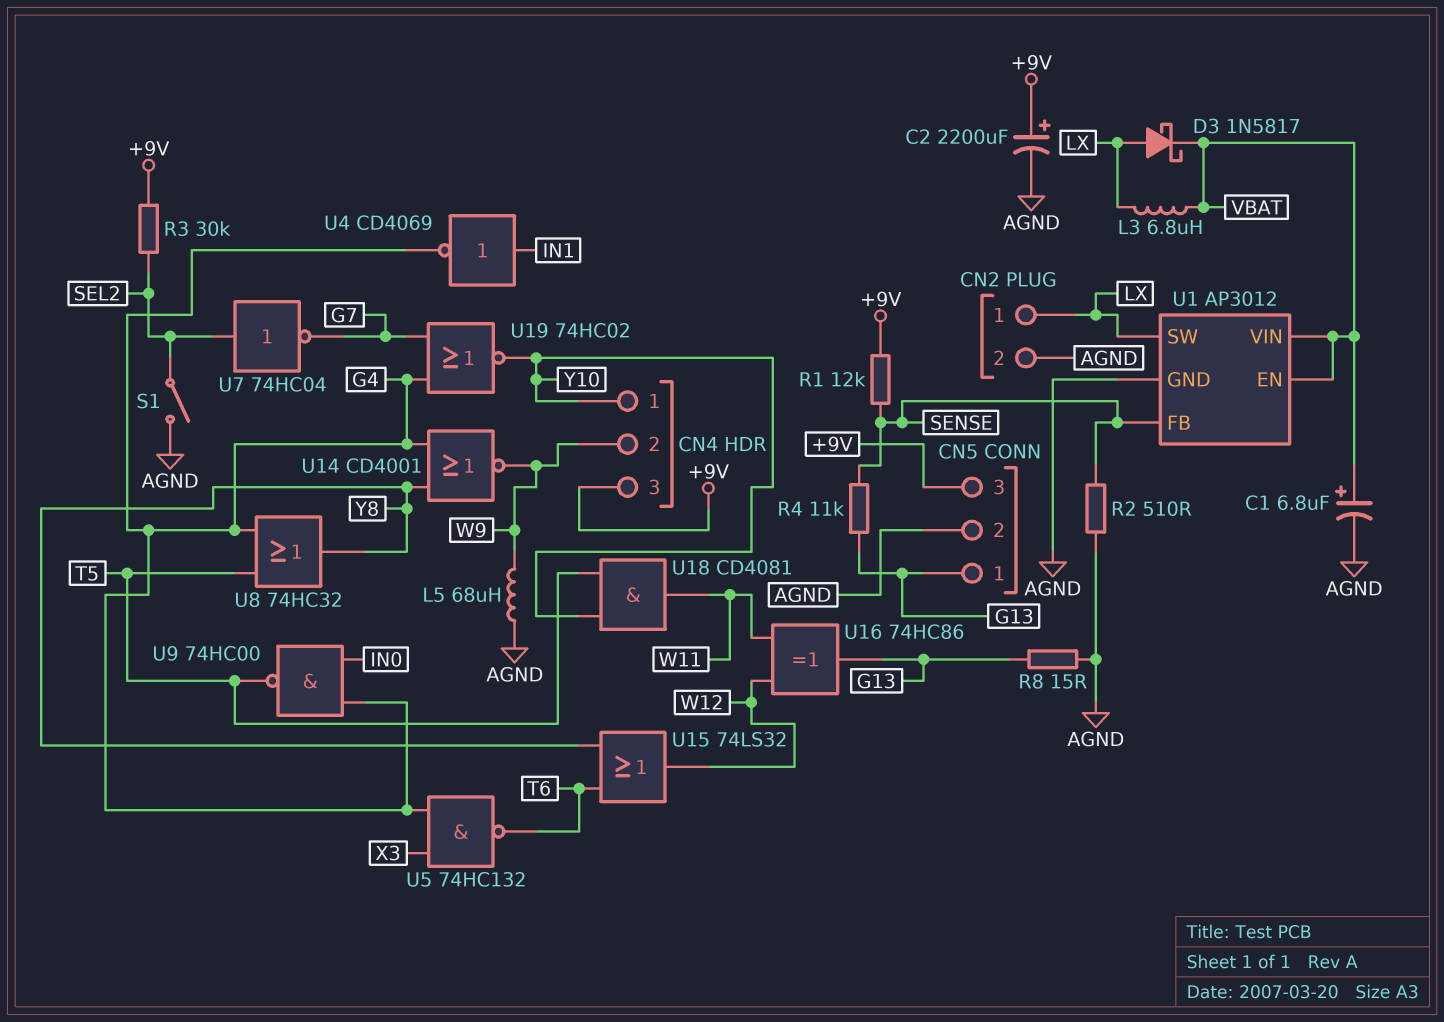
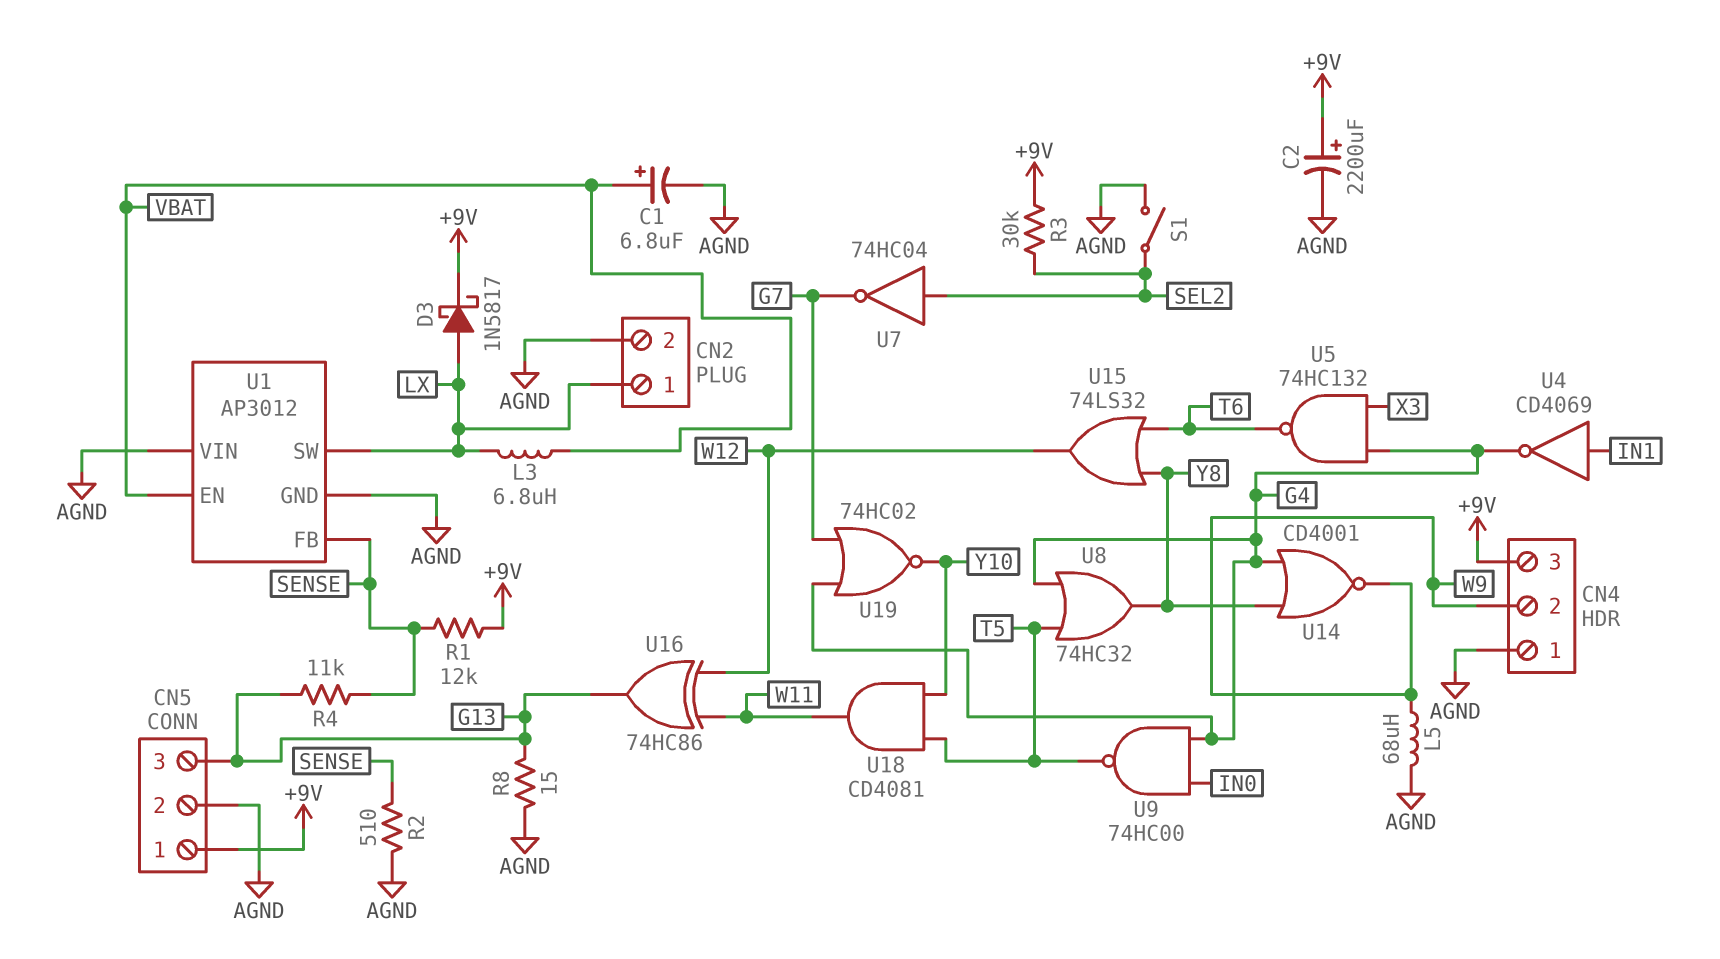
CN4 pin 1: Y10 -> AGND
CN5 pin 1: G13 -> +9V
CN5 pin 3: +9V -> G13
D3: schottky 1N5817 (A LX, K VBAT) -> schottky 1N5817 (A LX, K +9V)
U1 pin VIN: VBAT -> AGND

